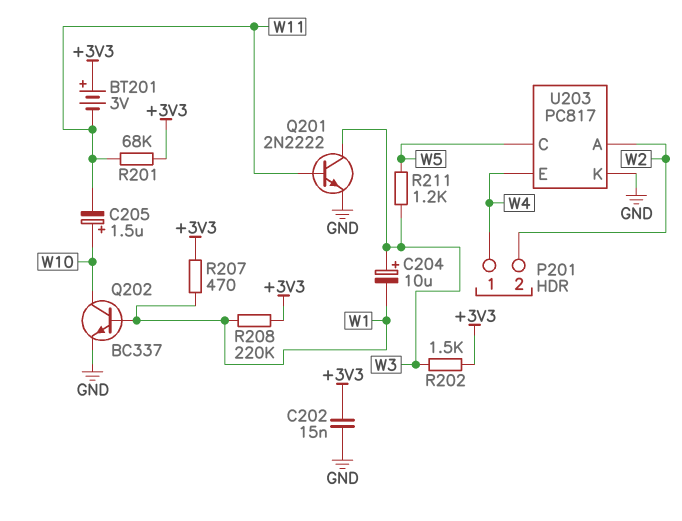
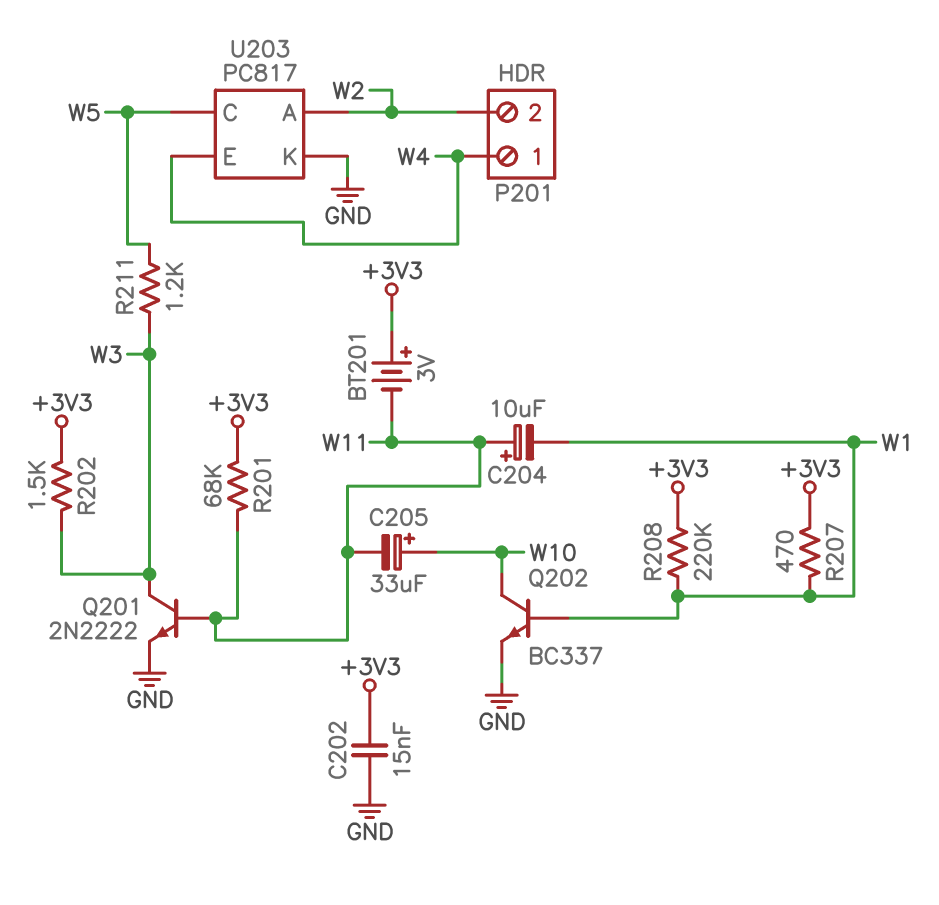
C204: 10uF (plus W3, minus W1) -> 10uF (plus W11, minus W1)
C205: 1.5uF (plus W10, minus W11) -> 33uF (plus W10, minus W11)

